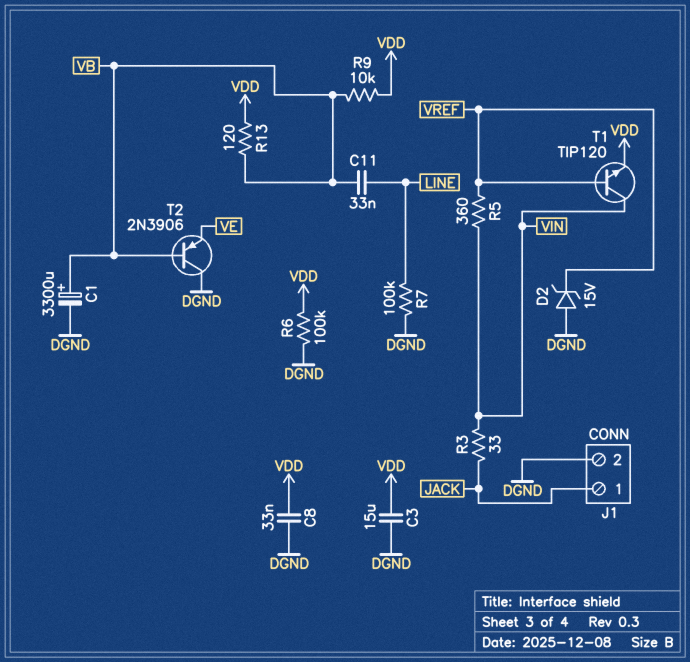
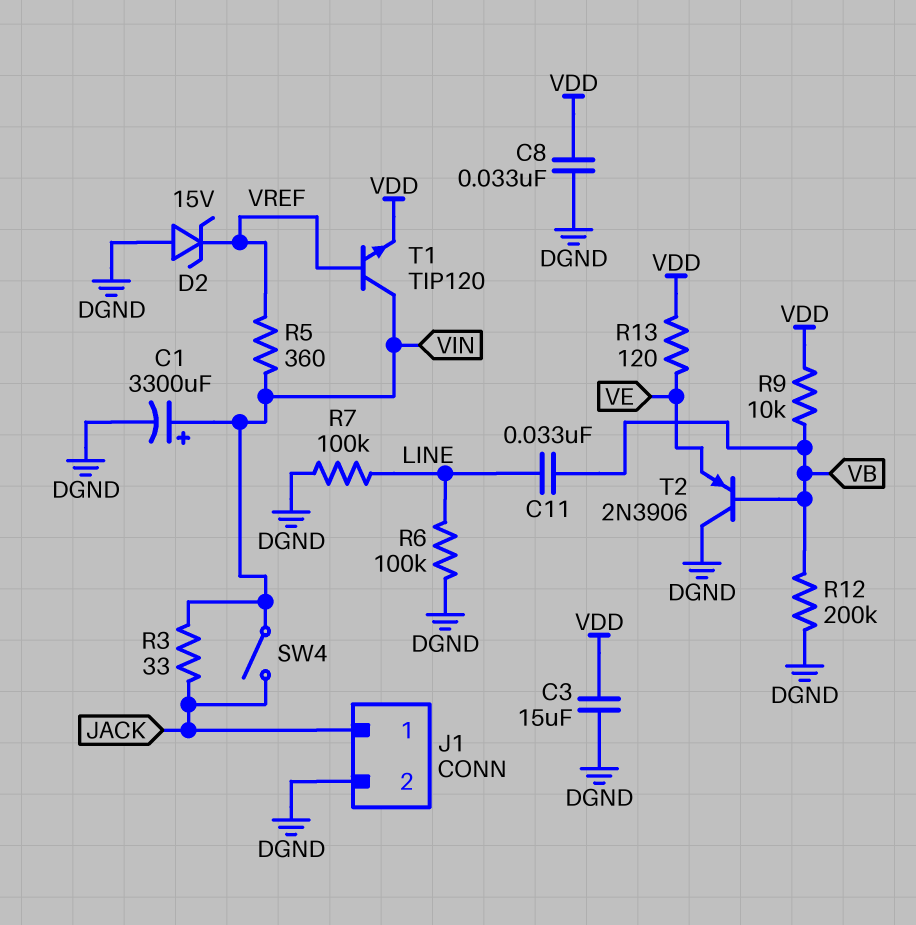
C1: 3300uF (plus VB, minus DGND) -> 3300uF (plus VIN, minus DGND)
R6: 100k (DGND, VDD) -> 100k (DGND, LINE)
R12: none -> 200k (DGND, VB)
R13: 120 (VB, VDD) -> 120 (VDD, VE)
SW4: none -> switch (JACK, VIN)

